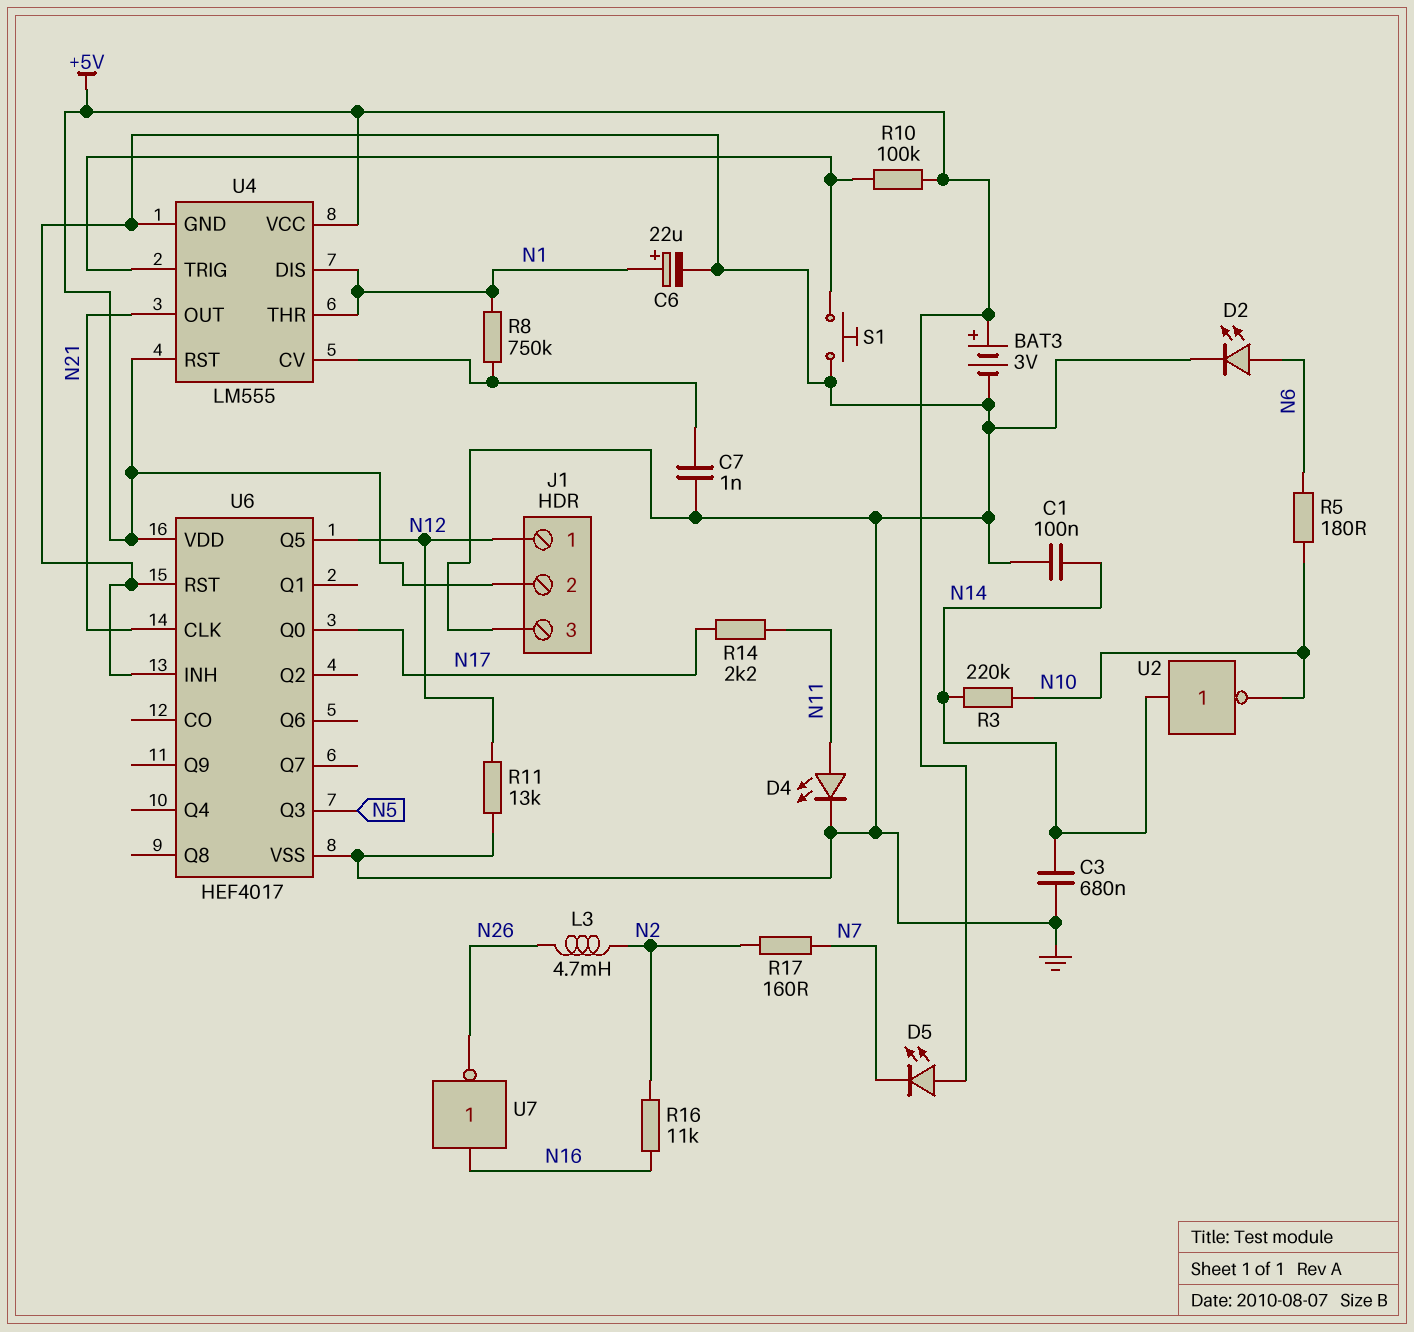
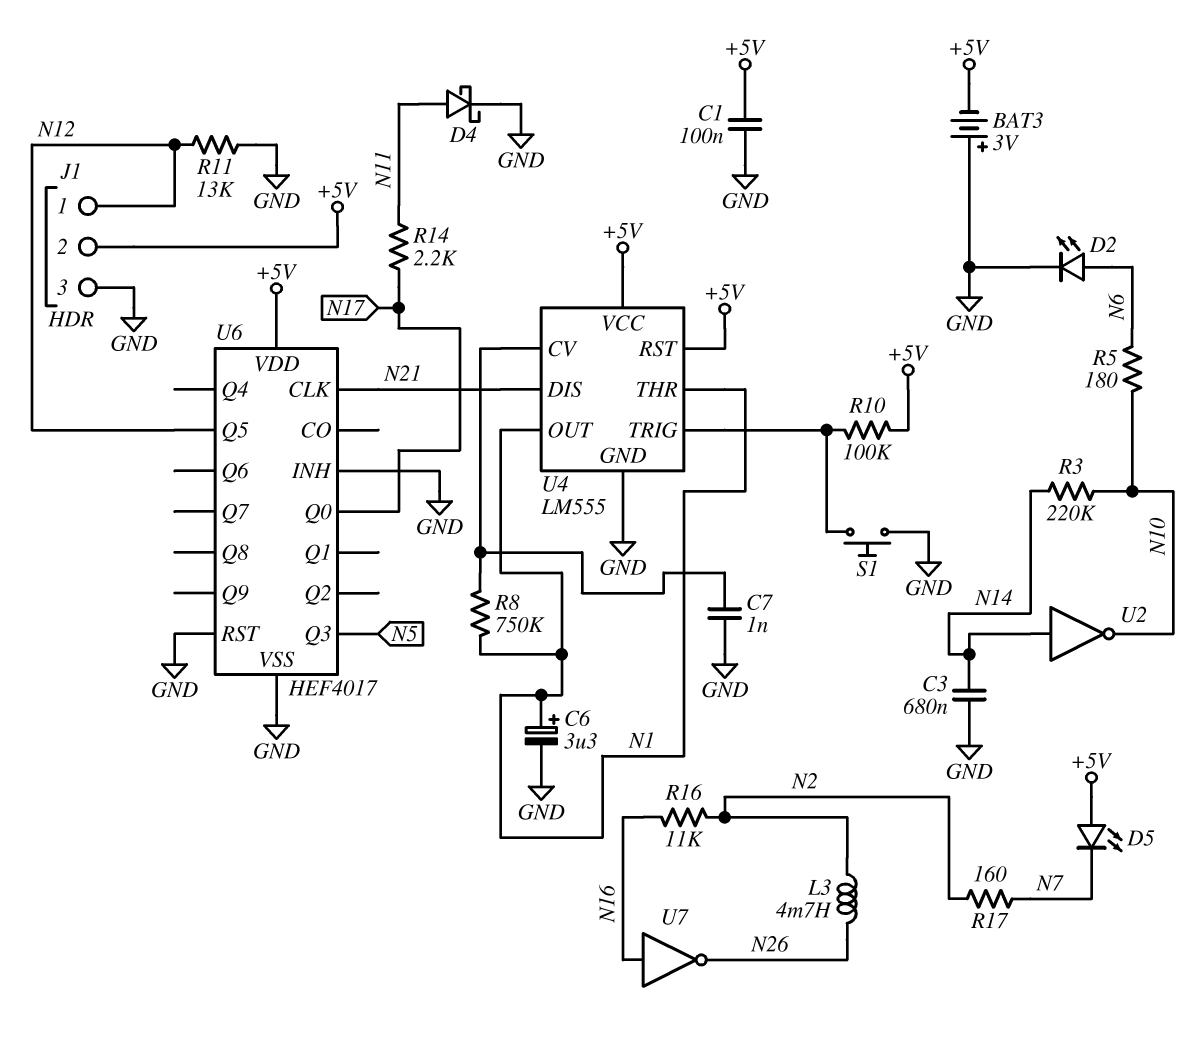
BAT3: 3V (plus +5V, minus GND) -> 3V (plus GND, minus +5V)
C1: 100nF (GND, N14) -> 100nF (+5V, GND)
C6: 22uF (plus N1, minus GND) -> 3.3uF (plus N1, minus GND)
D4: LED (A N11, K GND) -> schottky (A N11, K GND)
U4 pin DIS: N1 -> N21
U4 pin OUT: N21 -> N1

